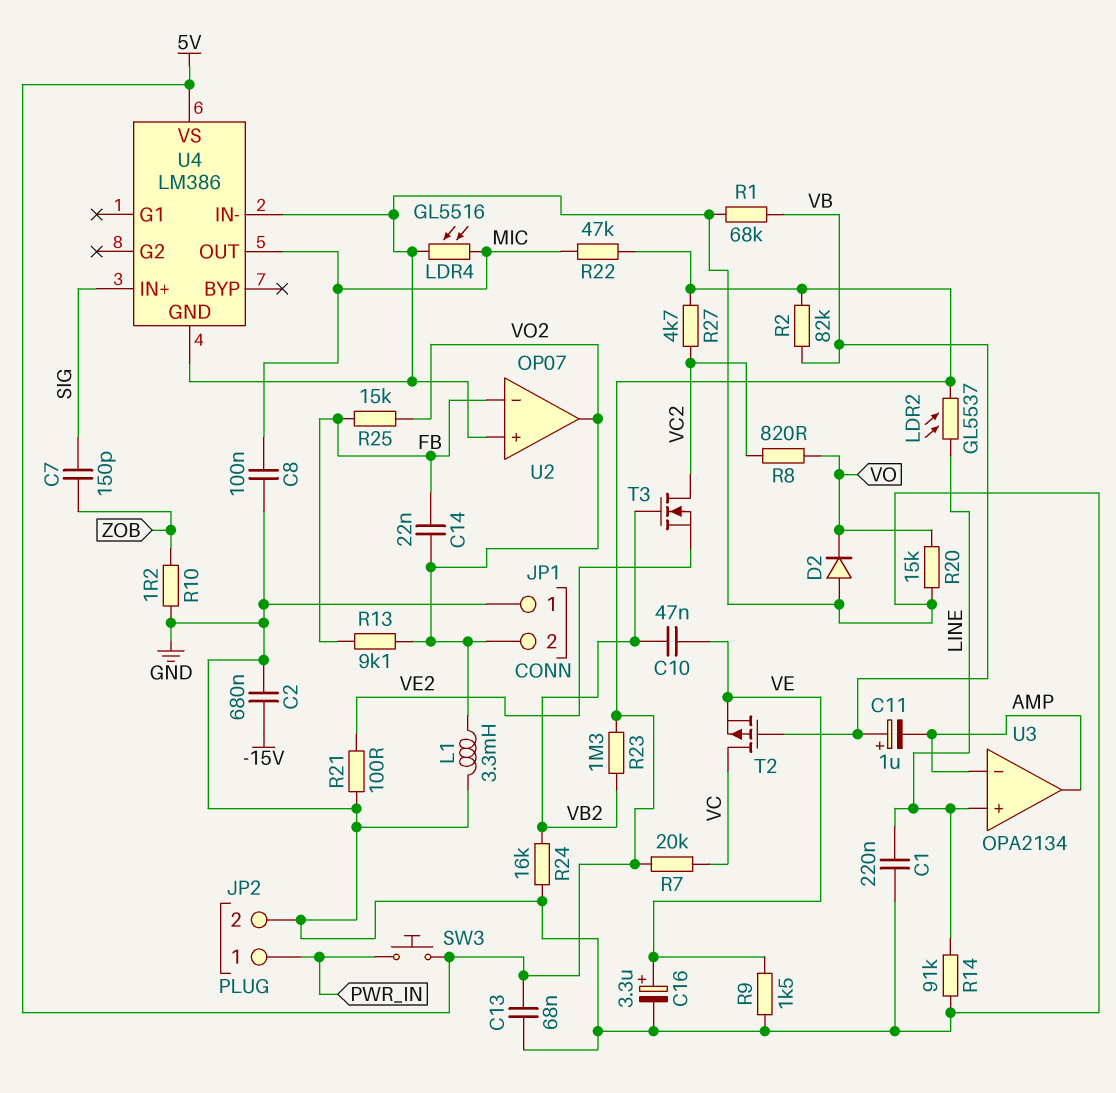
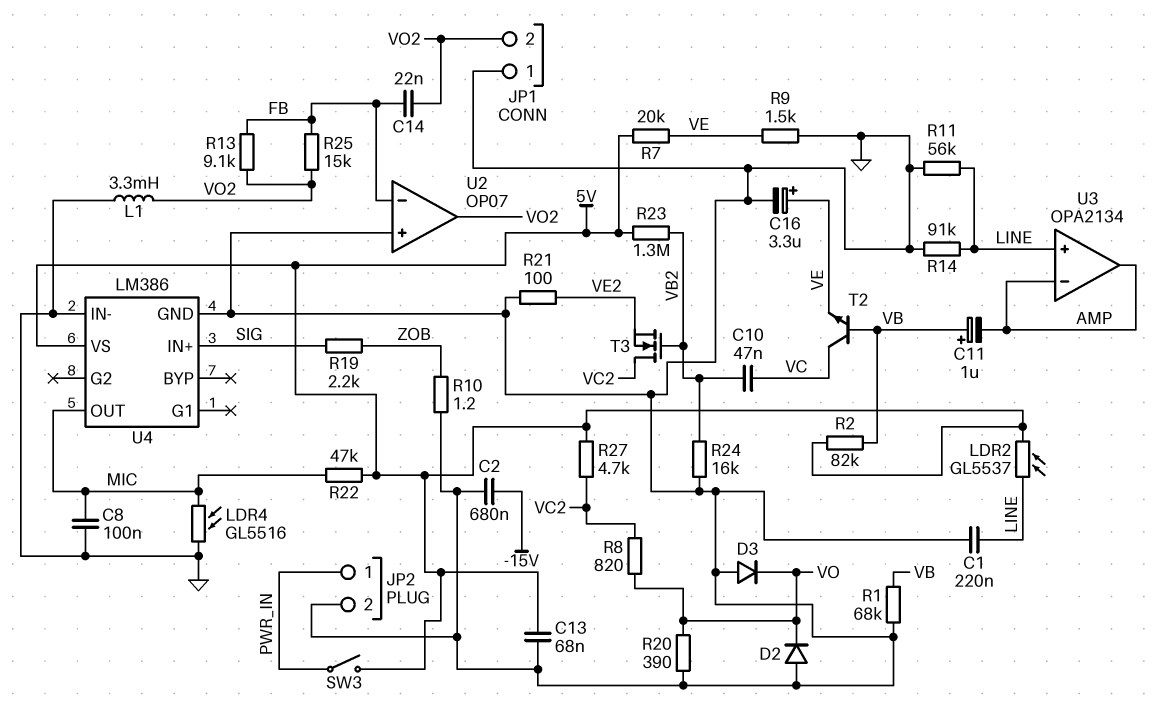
C7: 150pF (SIG, ZOB) -> none
C10: 47nF (VB2, VE) -> 47nF (VB2, VC)
D3: none -> diode (A GND, K VO)
R7: 20k (5V, VC) -> 20k (5V, VE)
R11: none -> 56k (GND, LINE)
R19: none -> 2.2k (SIG, ZOB)
R20: 15k (GND, VO) -> 390 (GND, VO)
SW3: button (5V, PWR_IN) -> switch (5V, PWR_IN)
T2: PMOS (G VB, D VC, S VE) -> NPN (B VB, C VC, E VE)

